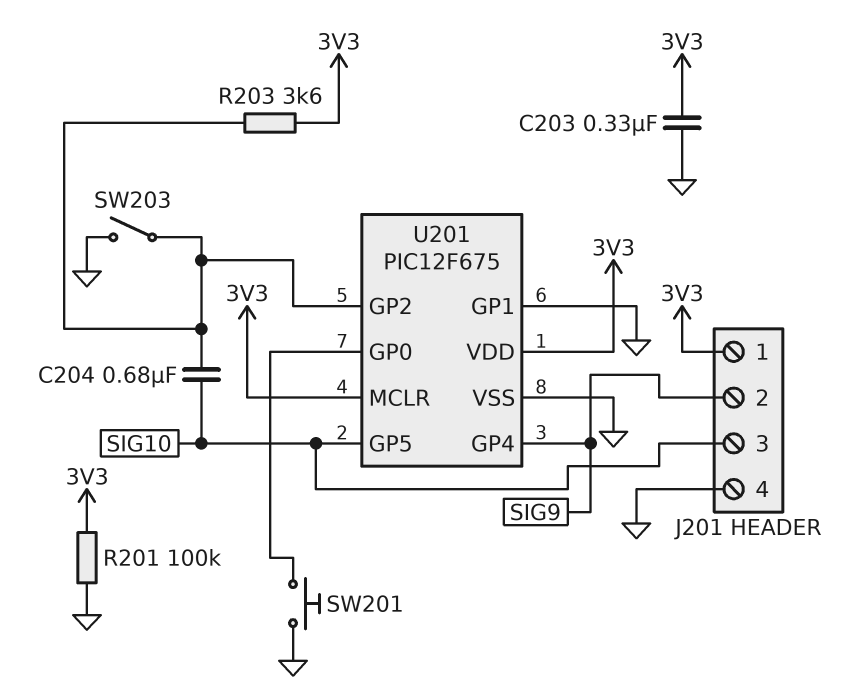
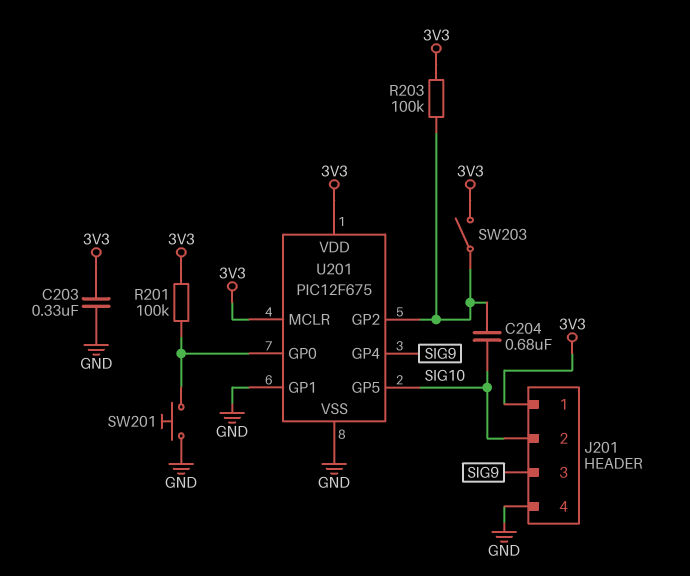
J201 pin 2: SIG9 -> SIG10
J201 pin 3: SIG10 -> SIG9
R201: 100k (3V3, GND) -> 100k (3V3, U201/GP0)
R203: 3.6k (3V3, U201/GP2) -> 100k (3V3, U201/GP2)
SW203: switch (GND, U201/GP2) -> switch (3V3, U201/GP2)

